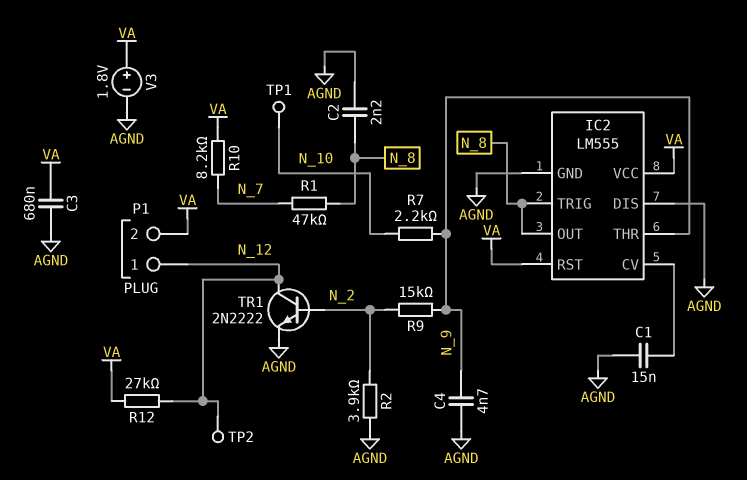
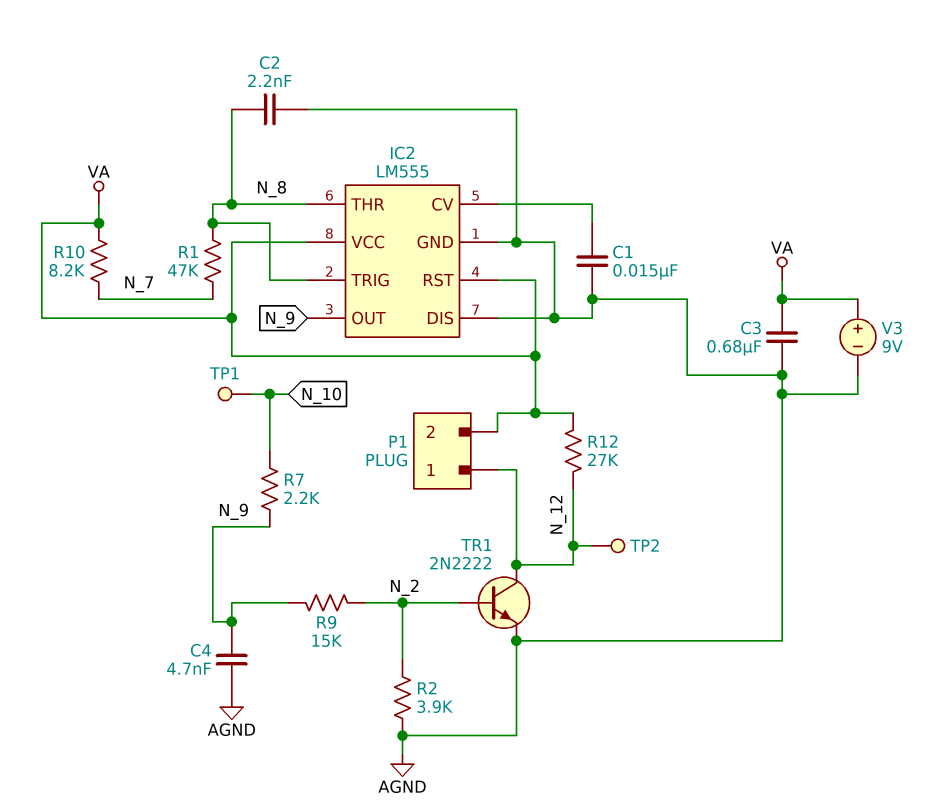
IC2 pin OUT: N_8 -> N_9
IC2 pin THR: N_9 -> N_8
V3: 1.8V (plus VA, minus AGND) -> 9V (plus VA, minus AGND)

